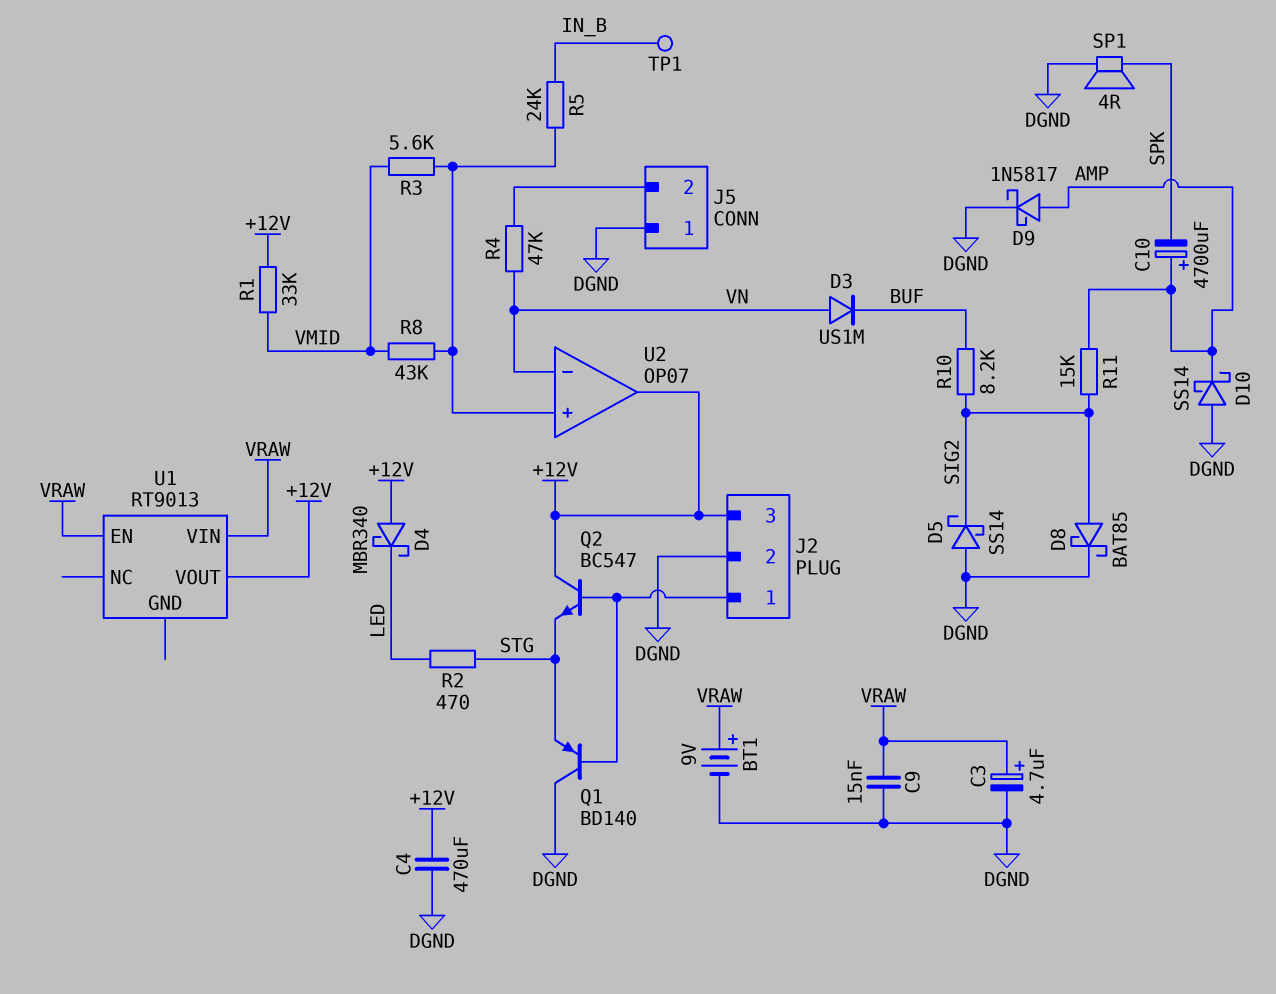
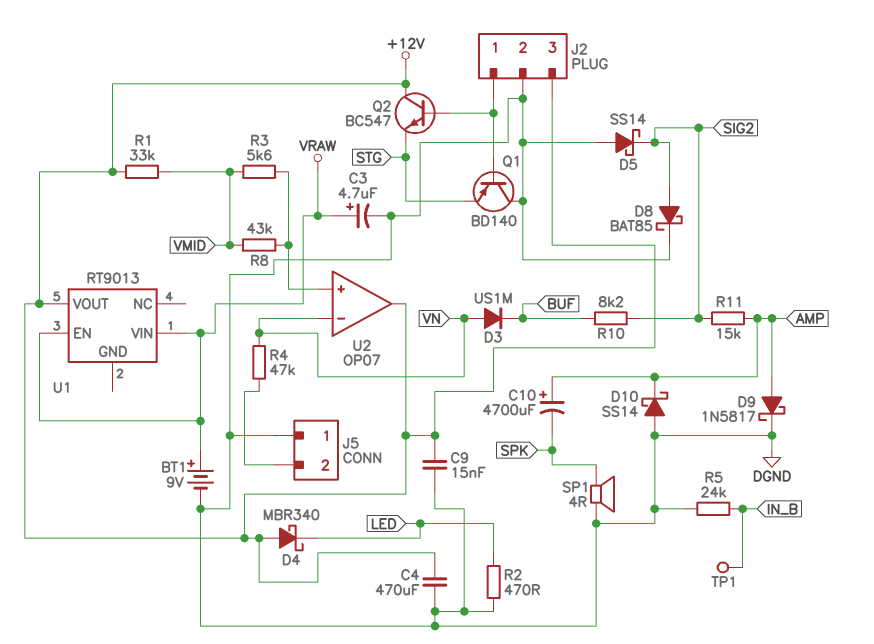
C9: 15nF (DGND, VRAW) -> 15nF (+12V, DGND)
R2: 470 (LED, STG) -> 470 (DGND, LED)
R5: 24k (IN_B, U2/in+) -> 24k (DGND, IN_B)

